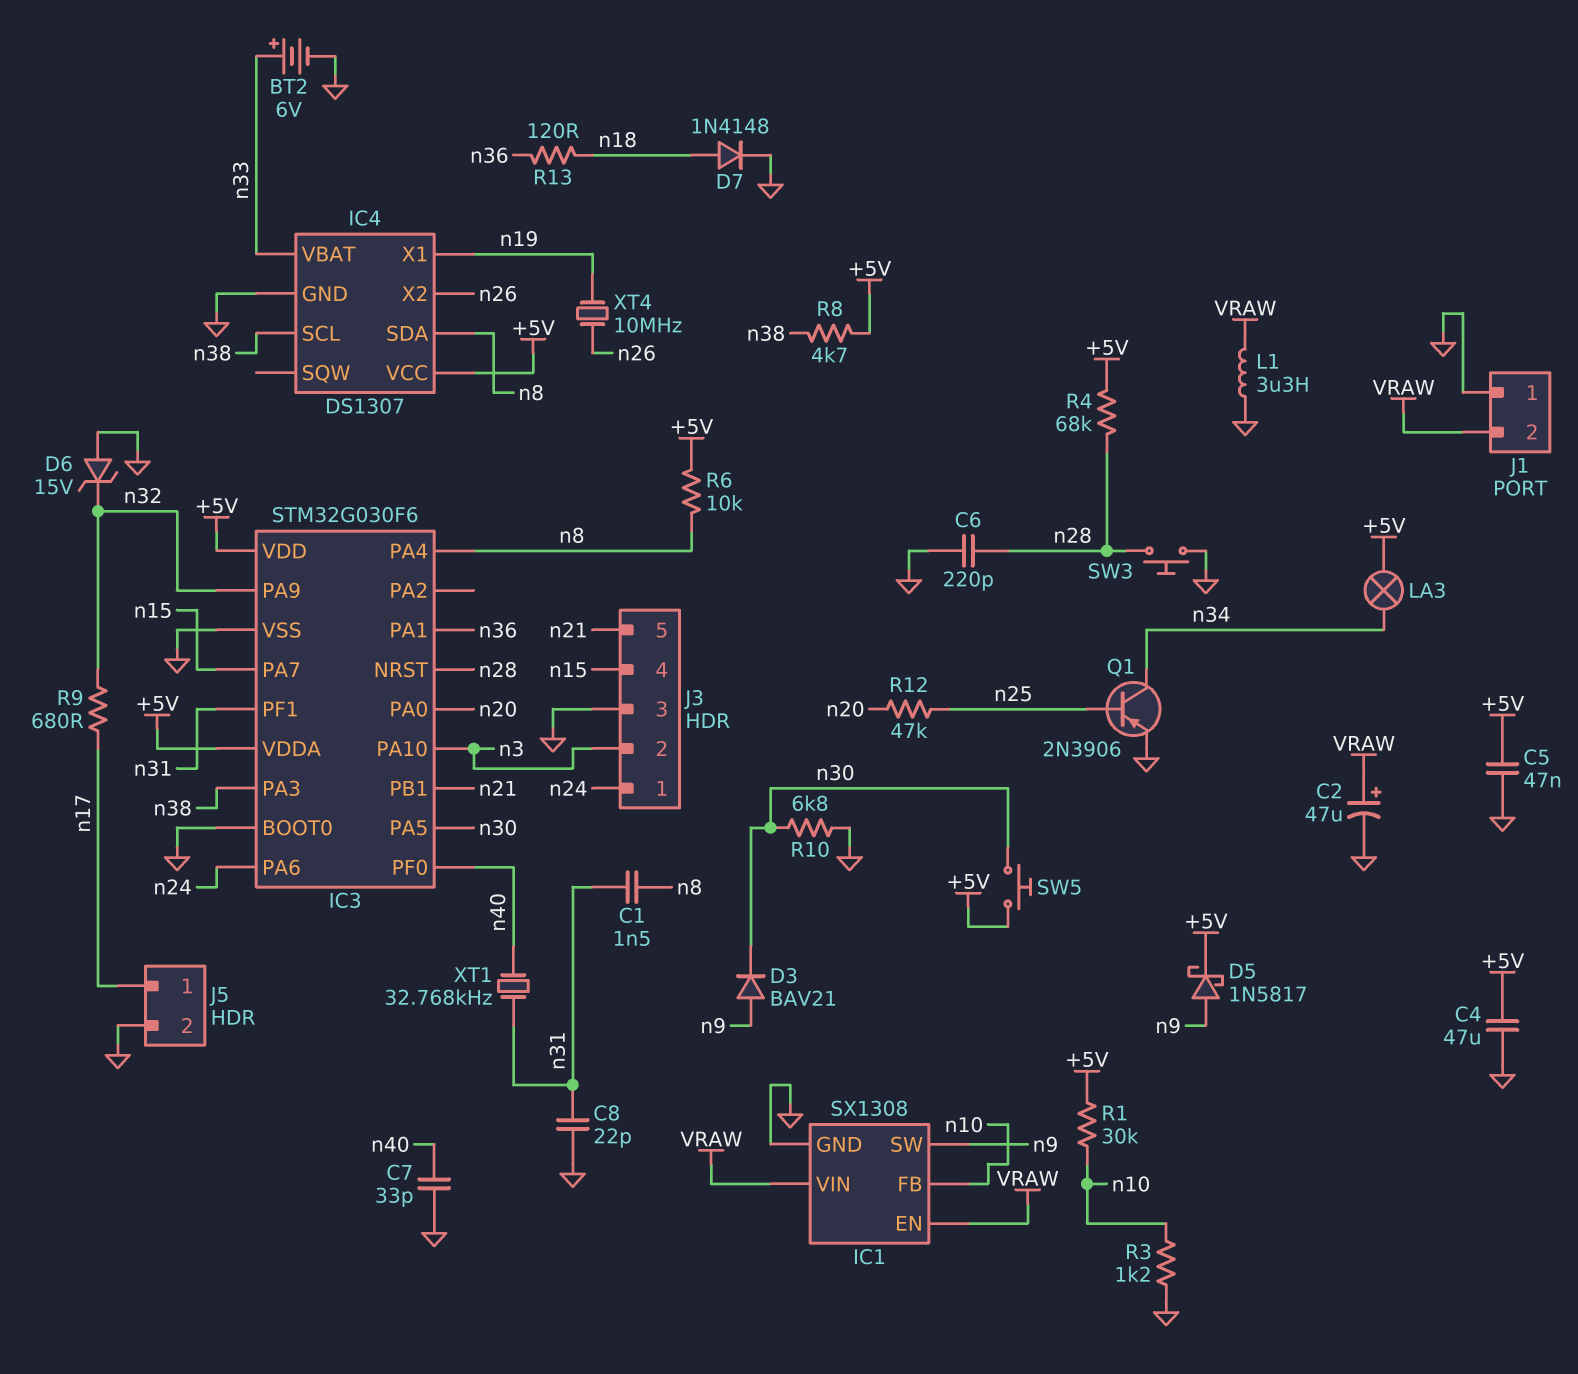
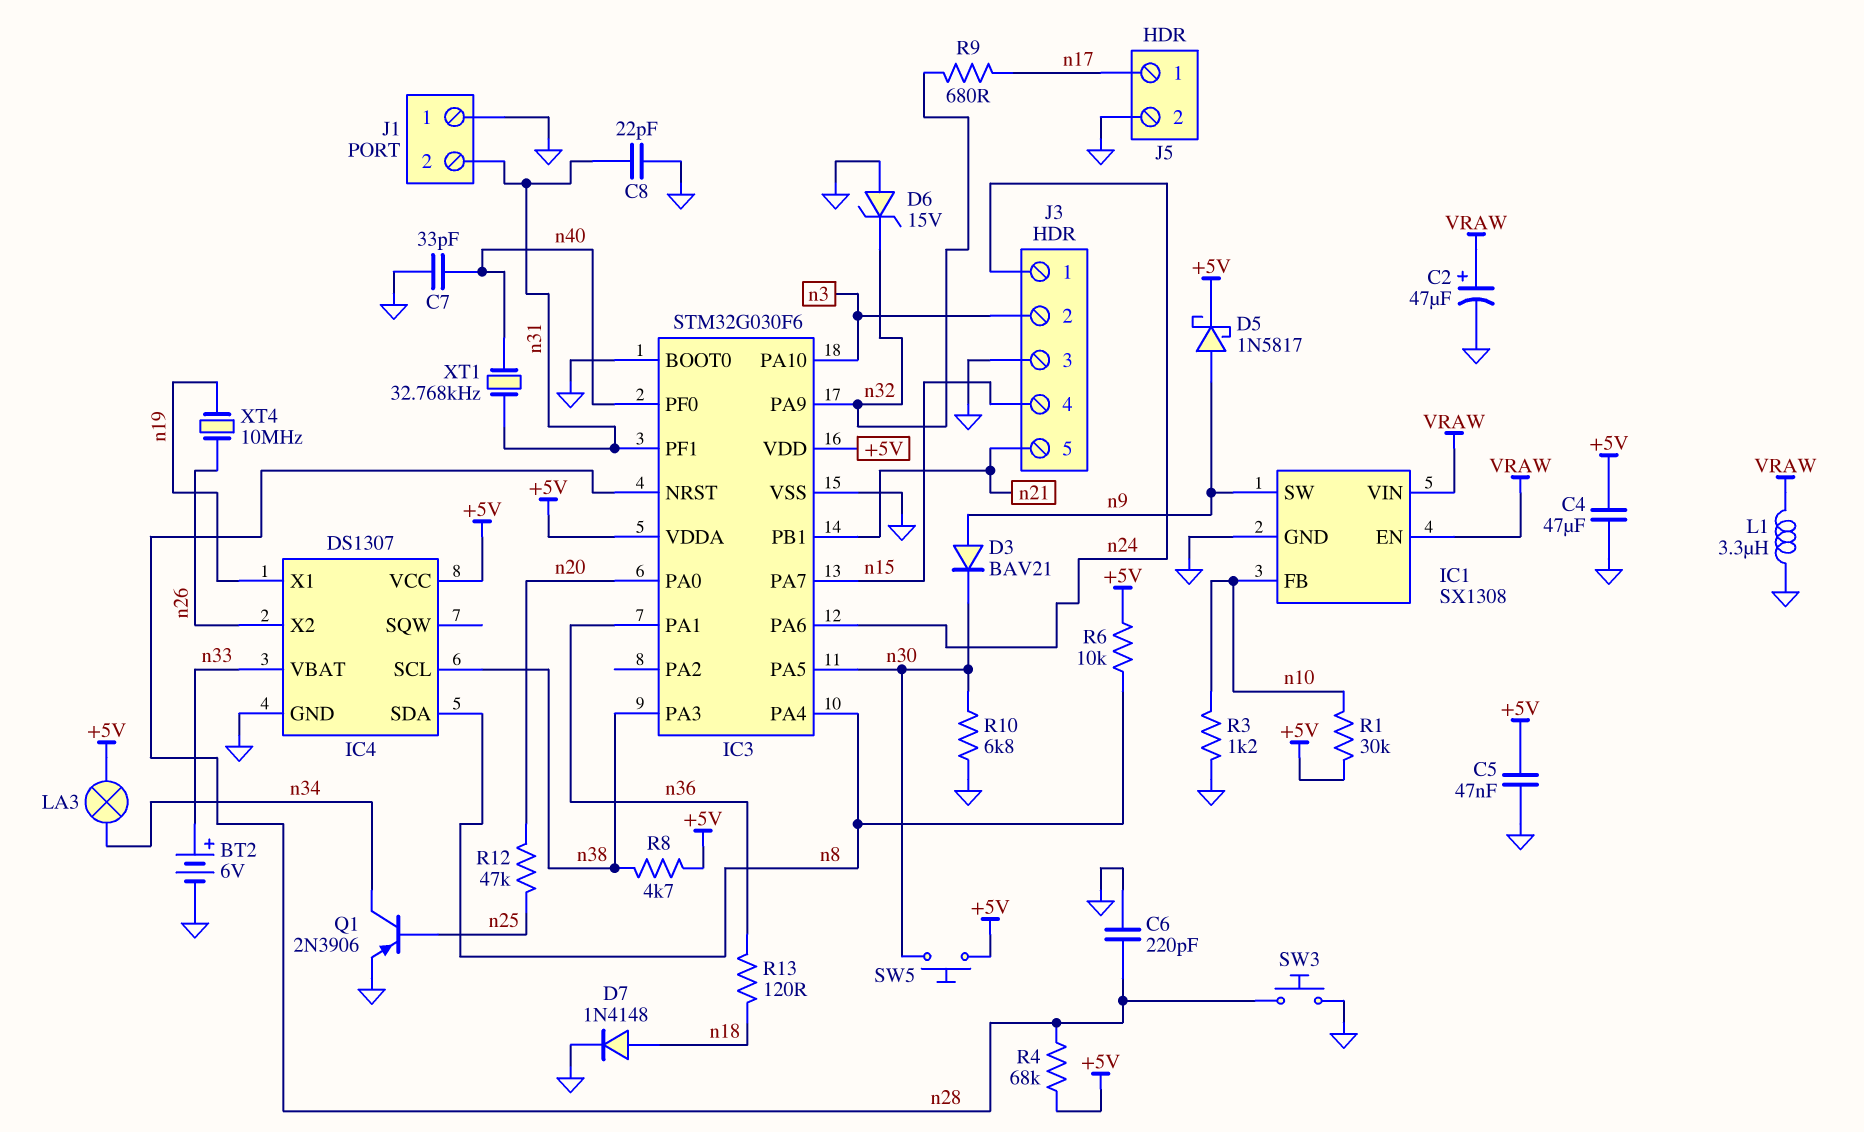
C1: 1.5nF (n8, n31) -> none
J1 pin 2: VRAW -> n31

